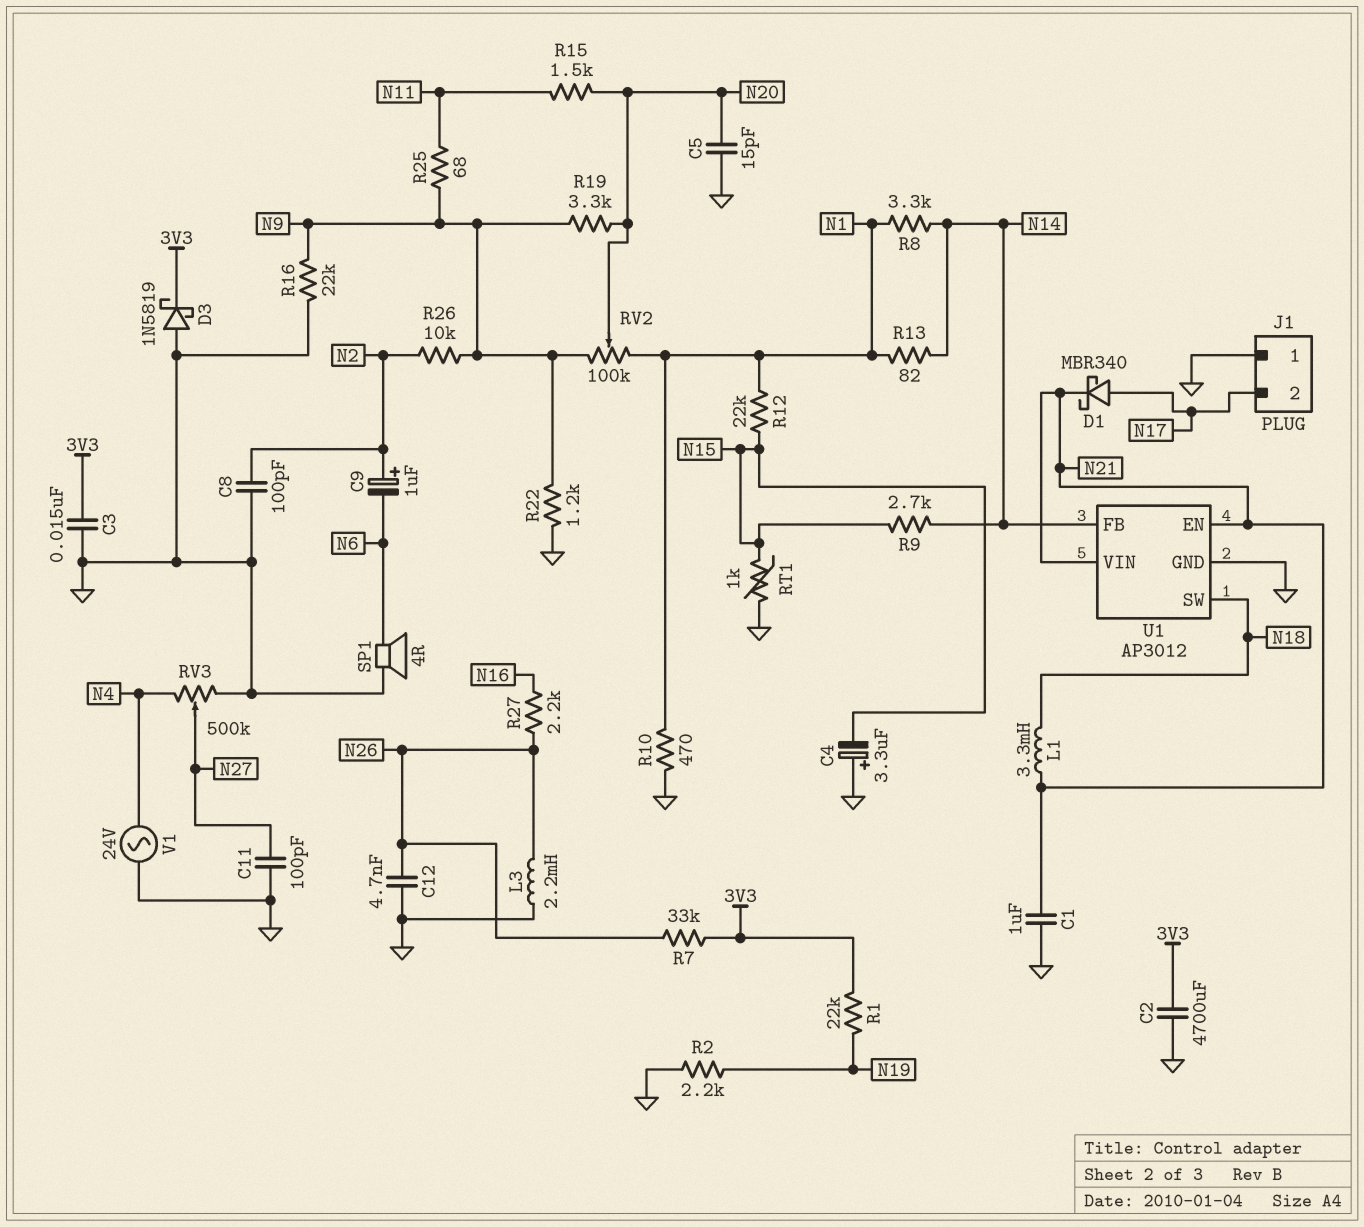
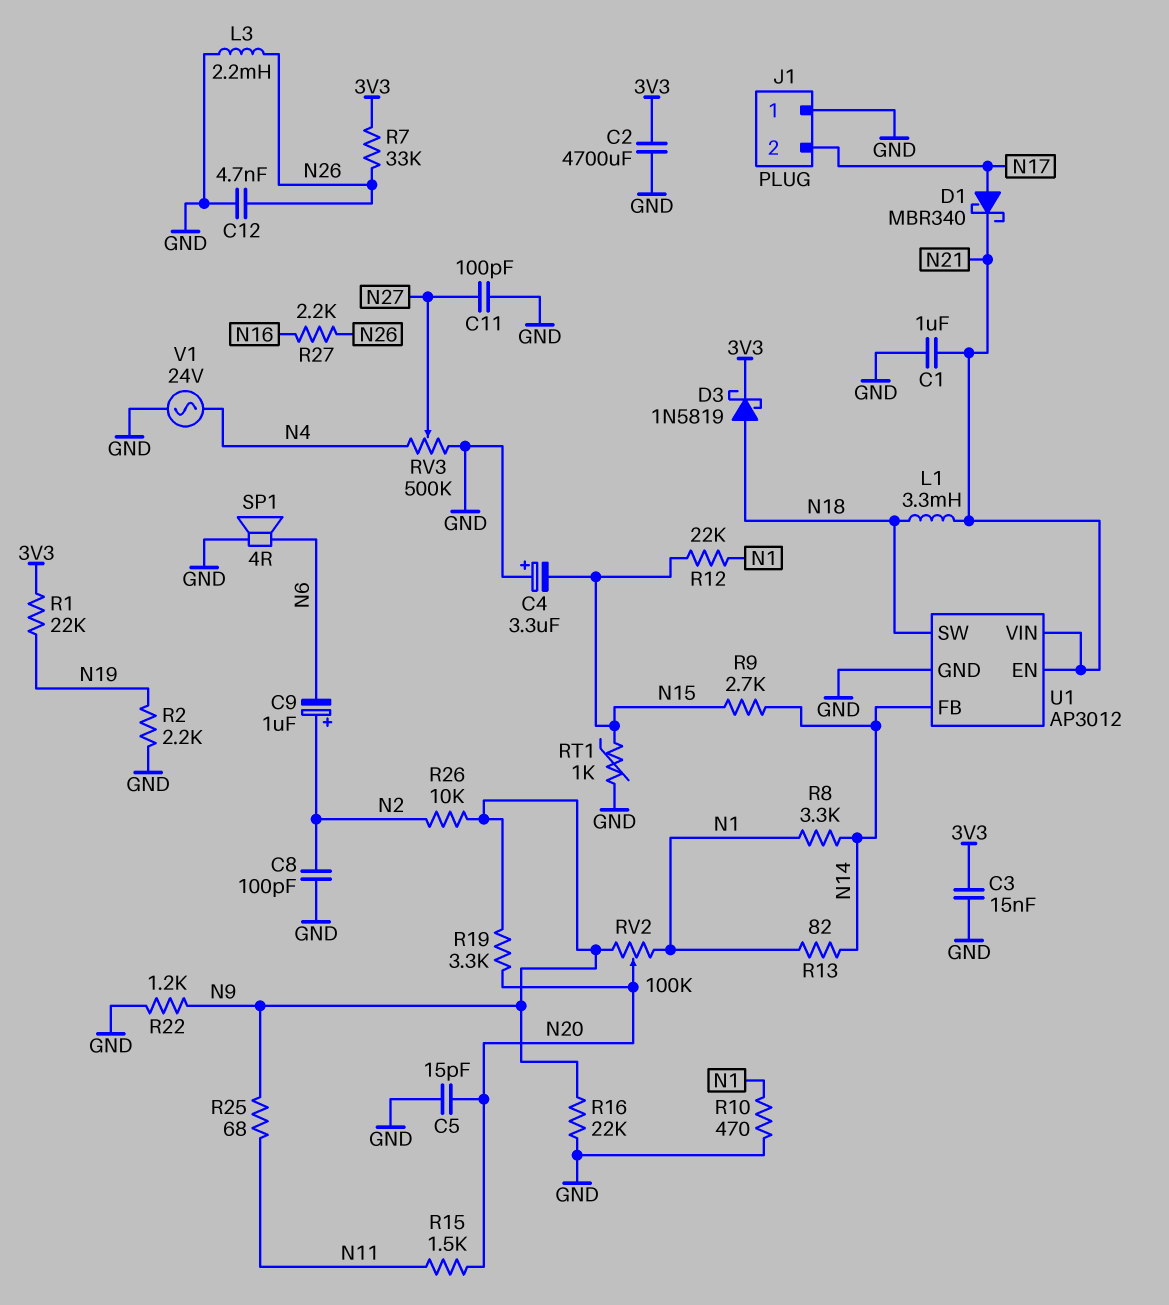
D3: schottky 1N5819 (A GND, K 3V3) -> schottky 1N5819 (A N18, K 3V3)

